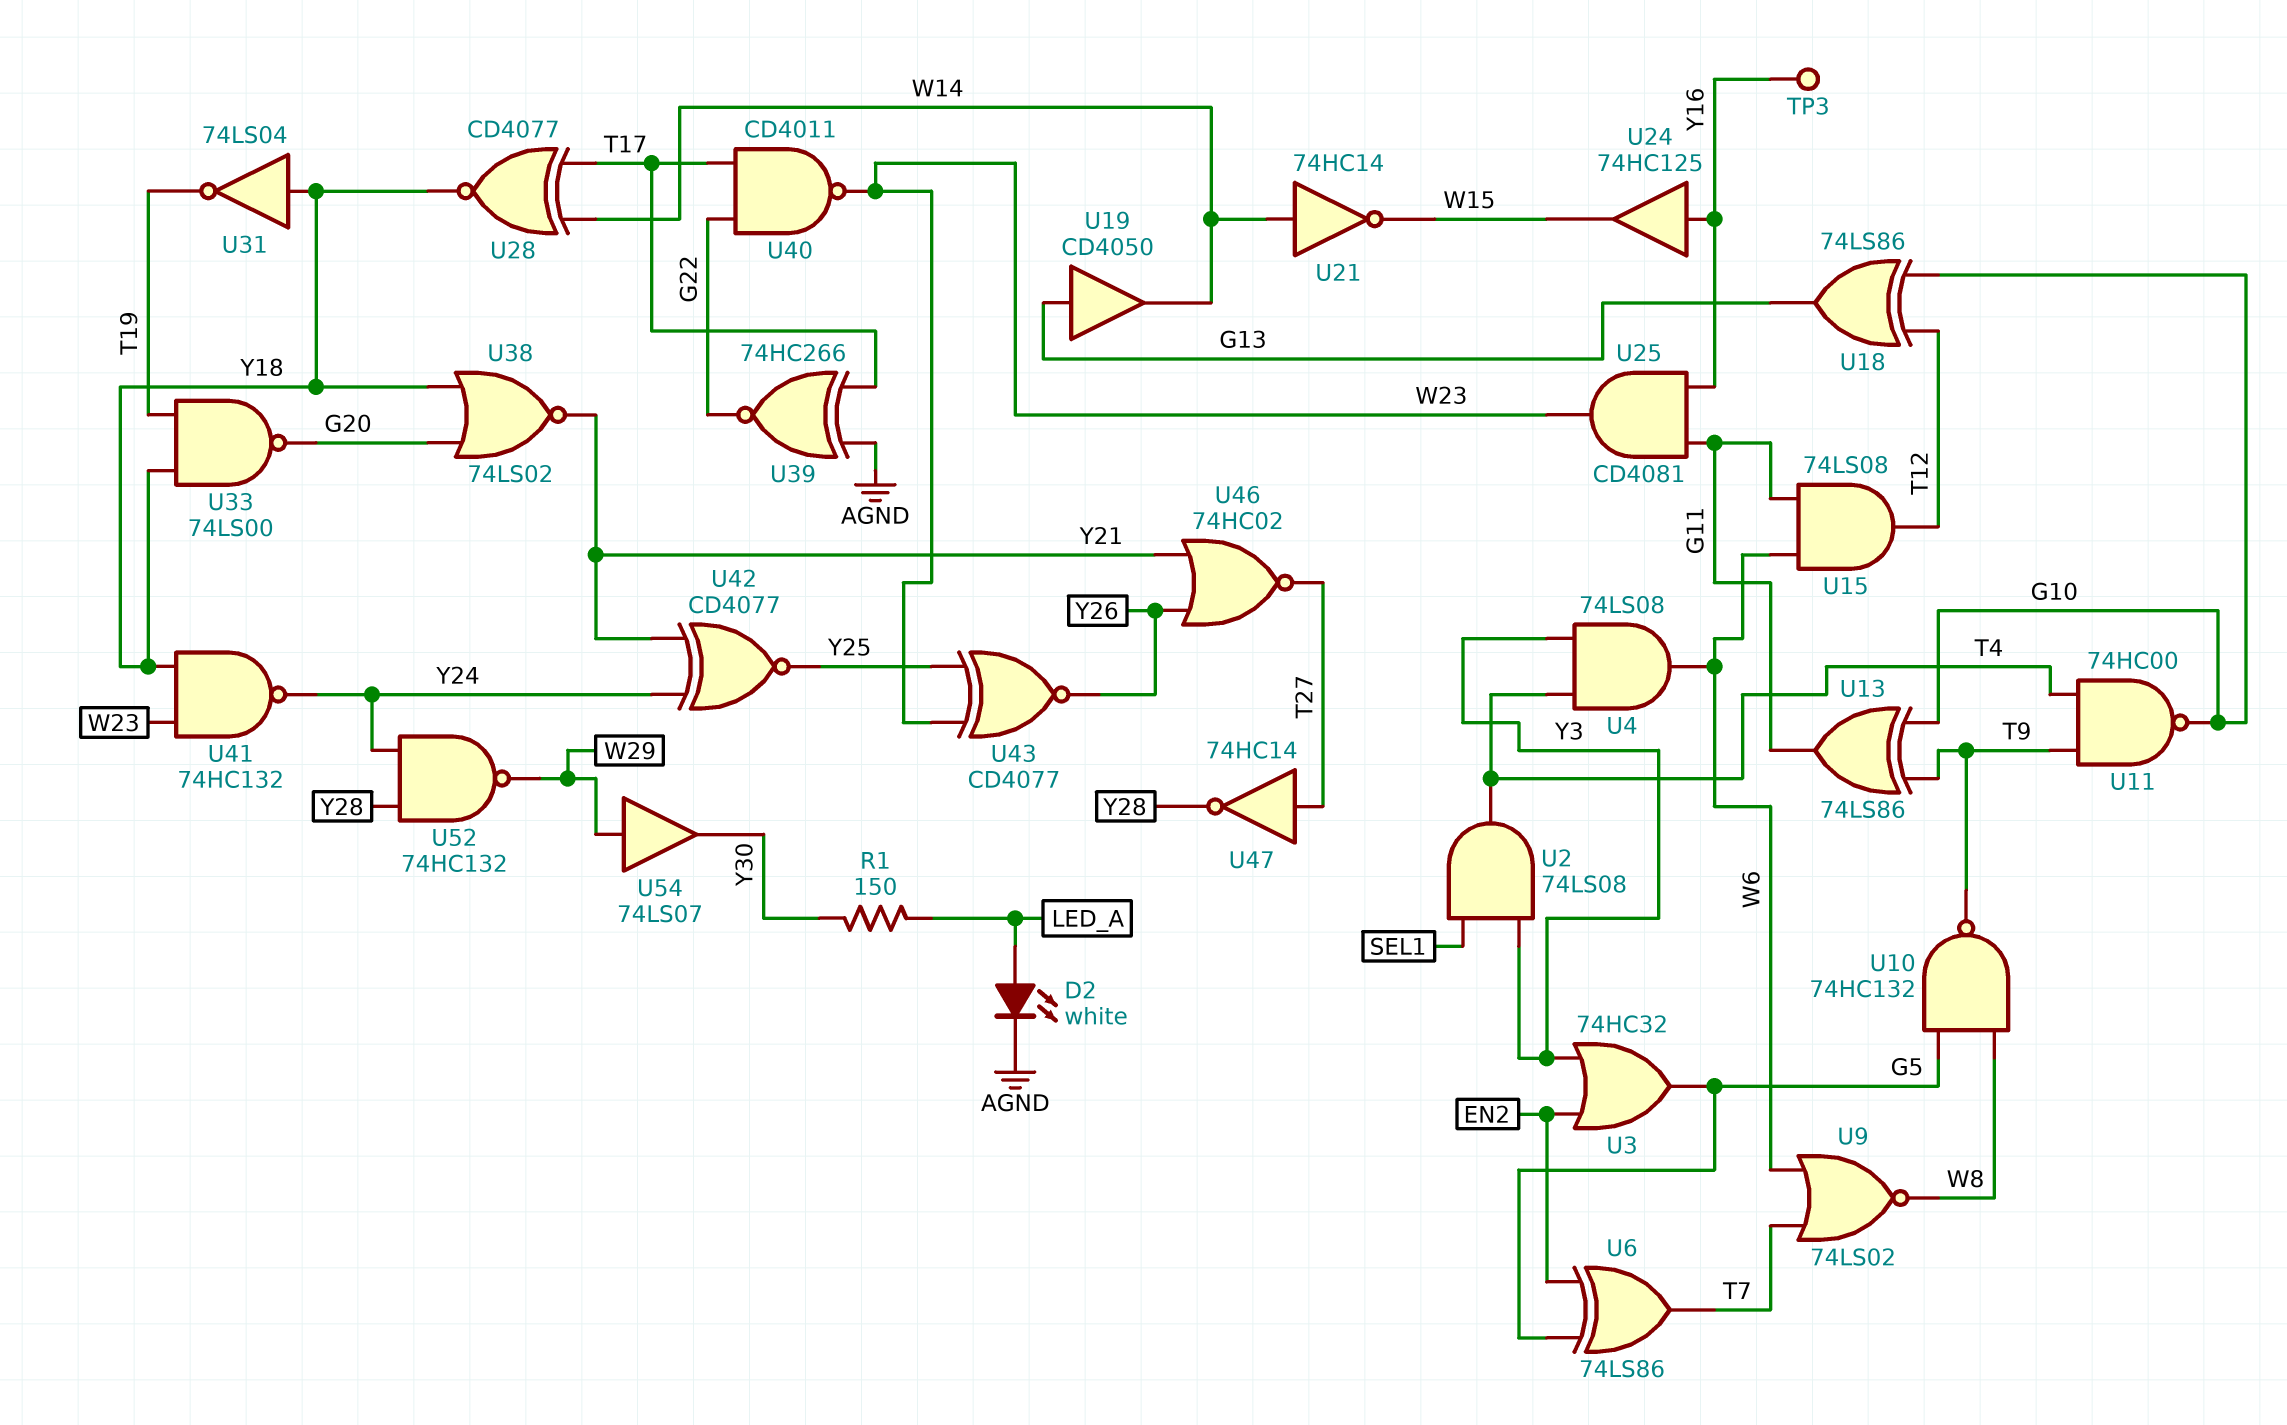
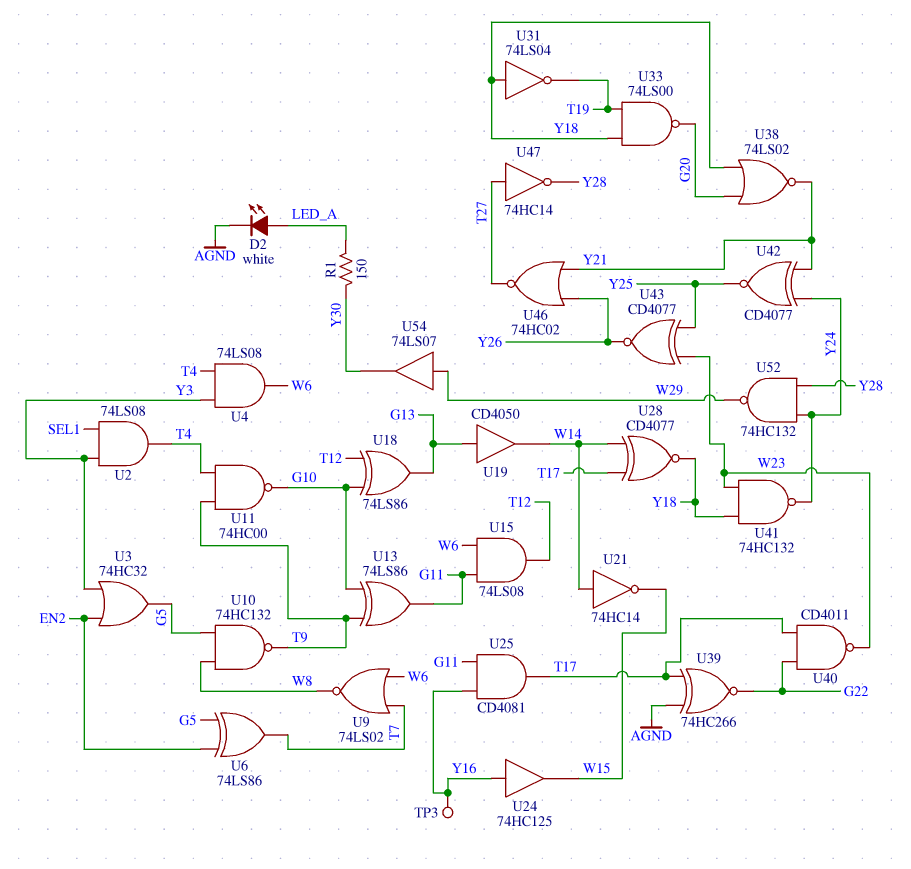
U25: AND CD4081 (in G11, in Y16, out W23) -> AND CD4081 (in G11, in Y16, out T17)

